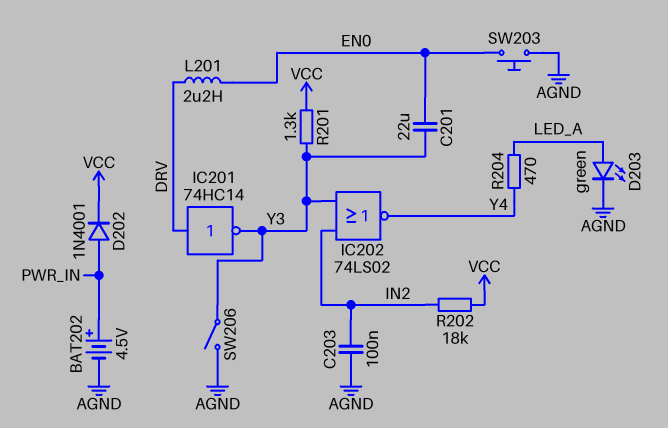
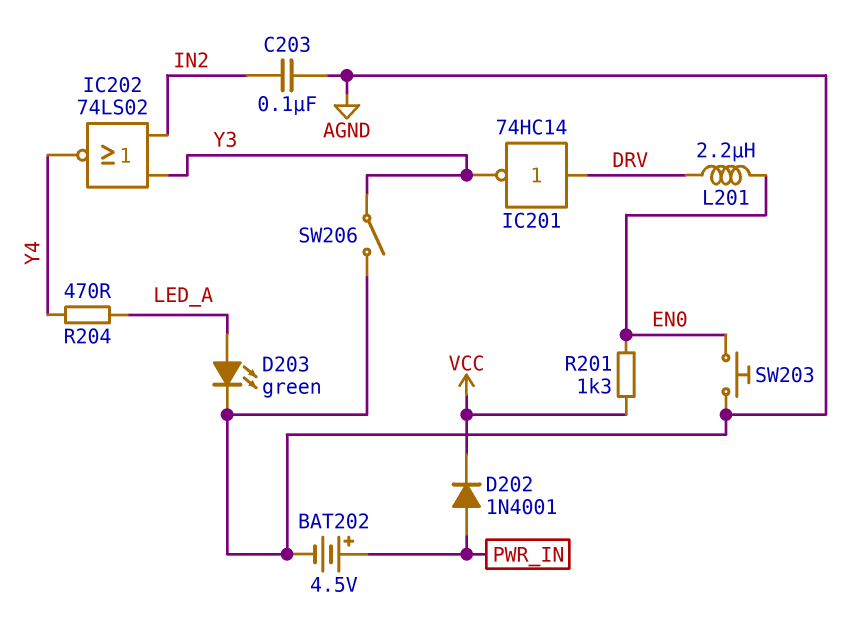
C201: 22uF (EN0, Y3) -> none
R201: 1.3k (VCC, Y3) -> 1.3k (EN0, VCC)
R202: 18k (IN2, VCC) -> none

